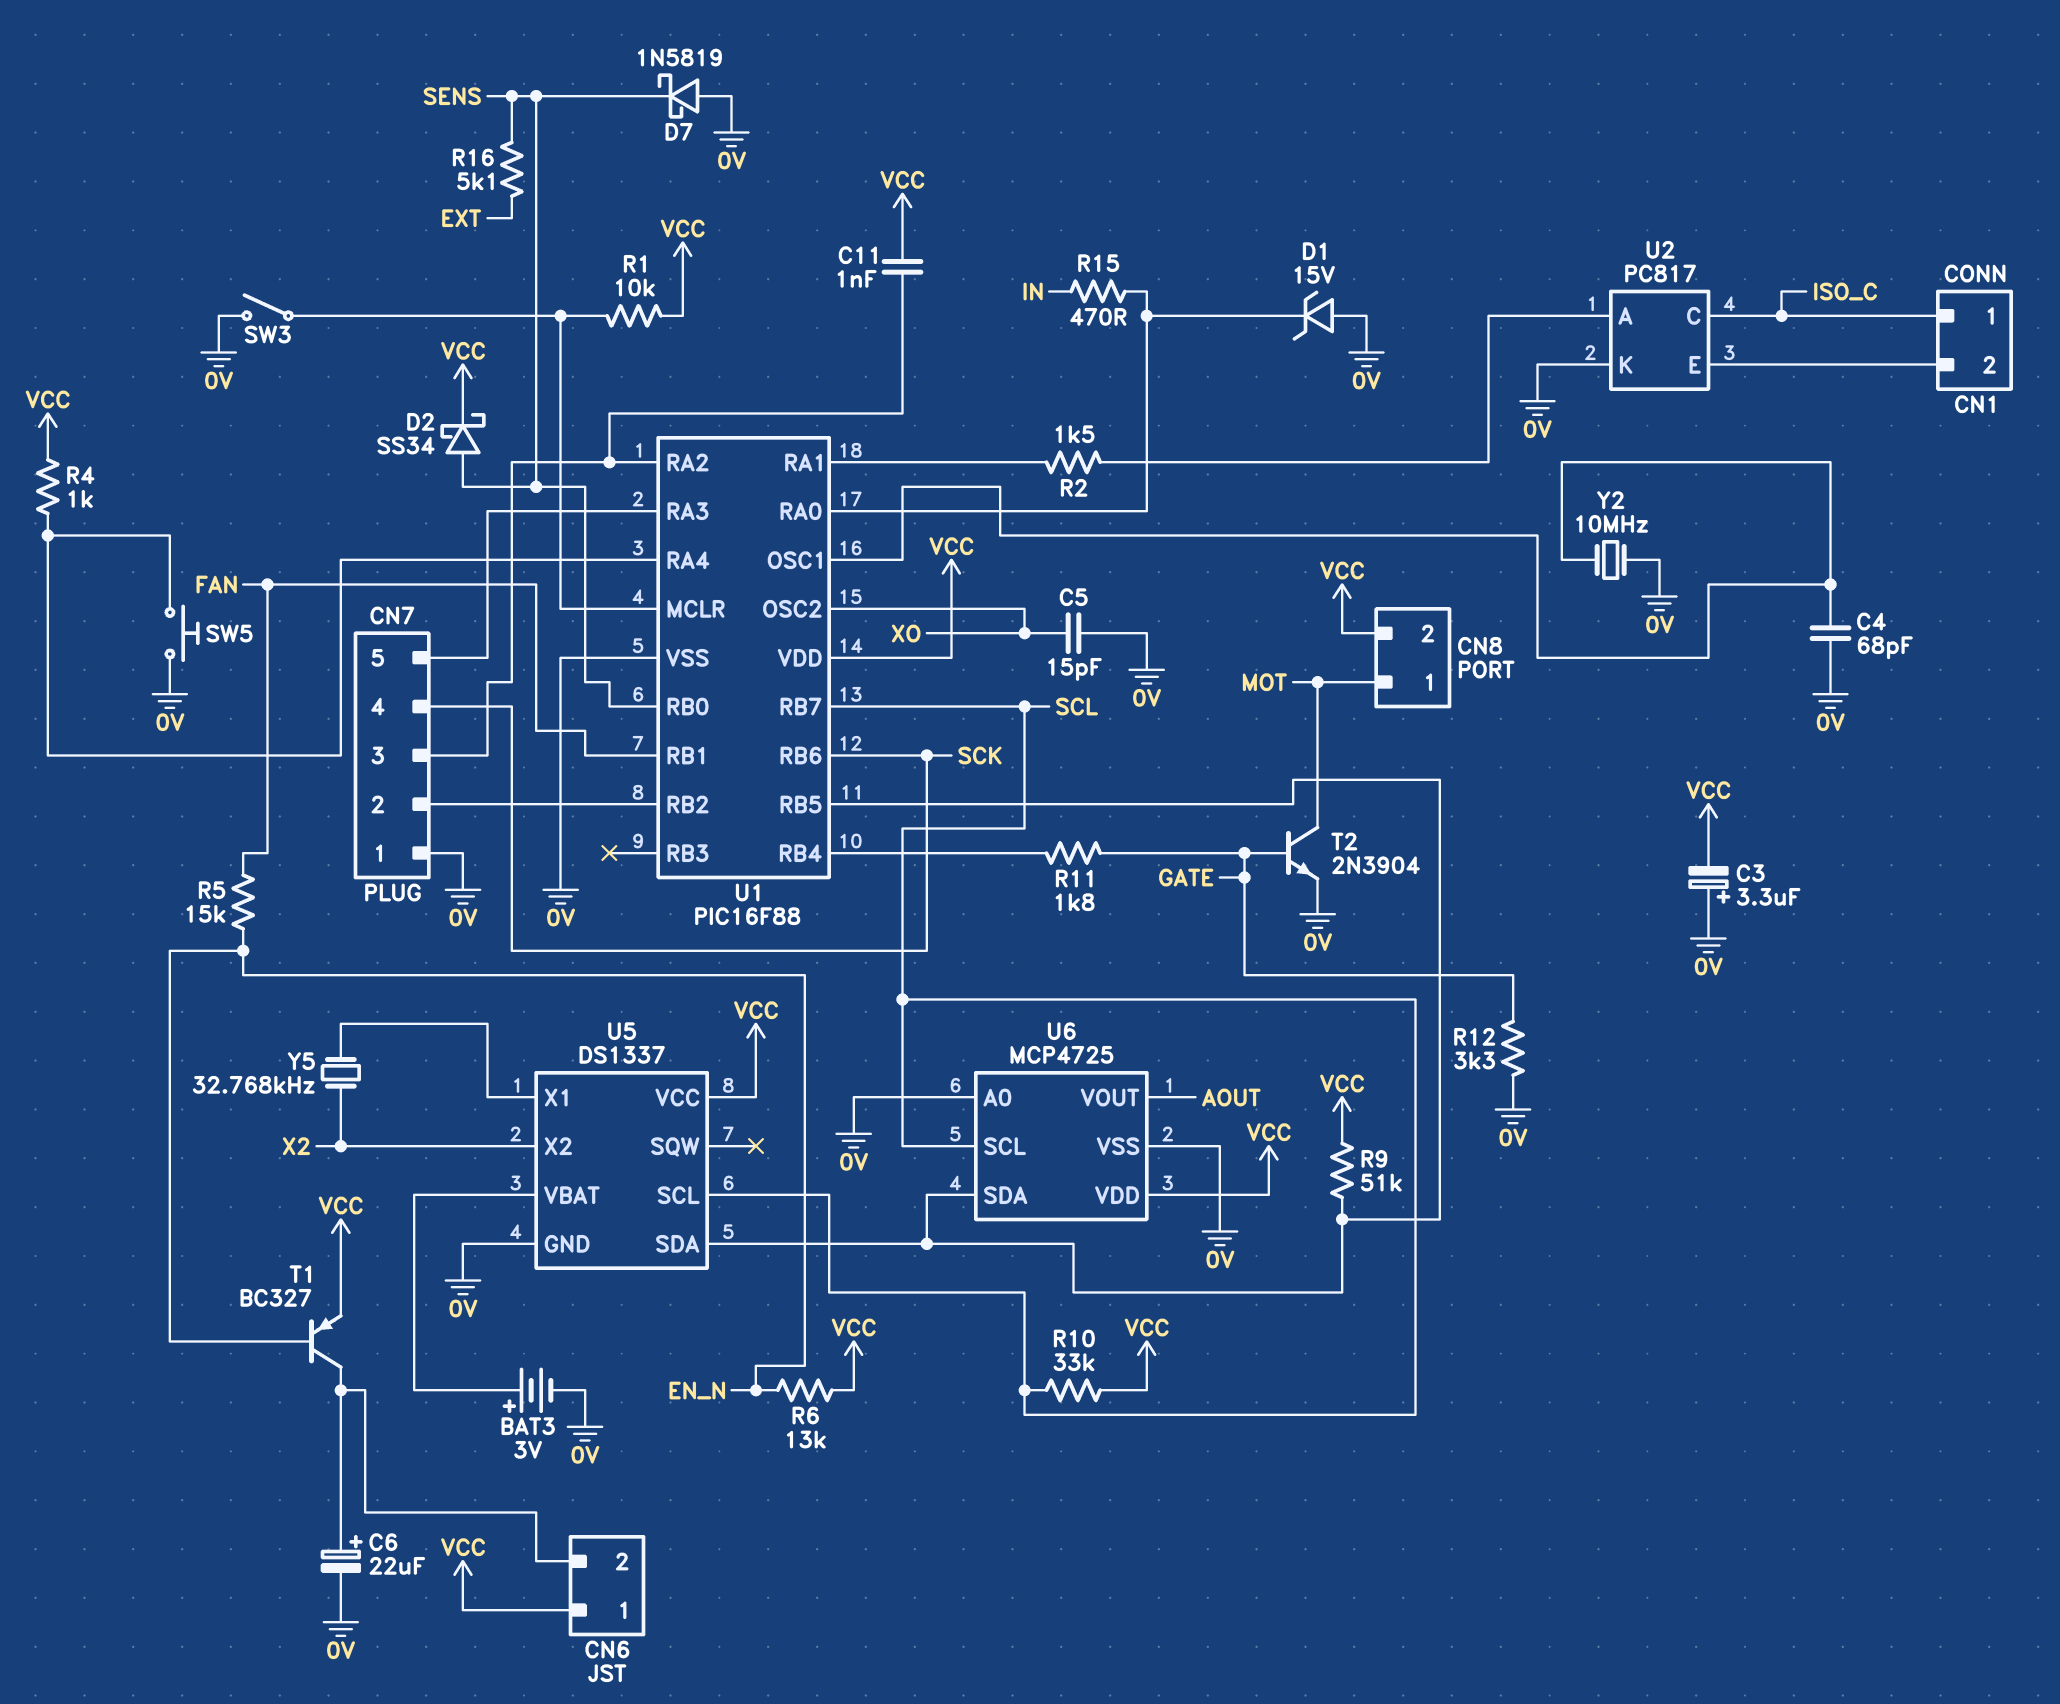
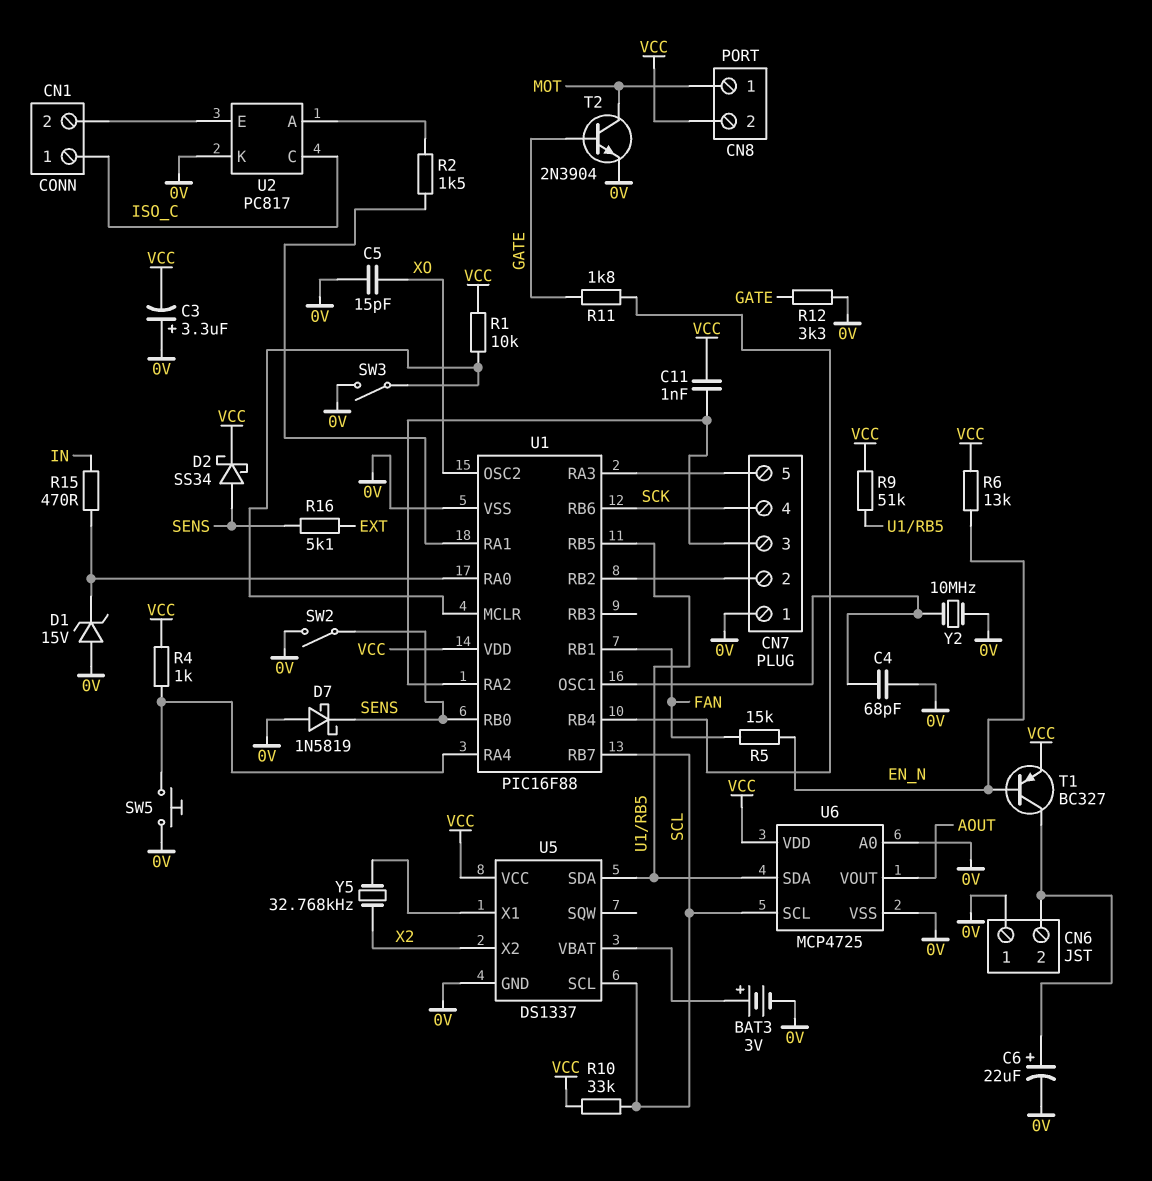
CN6 pin 1: VCC -> 0V
SW2: none -> switch (0V, SENS)

